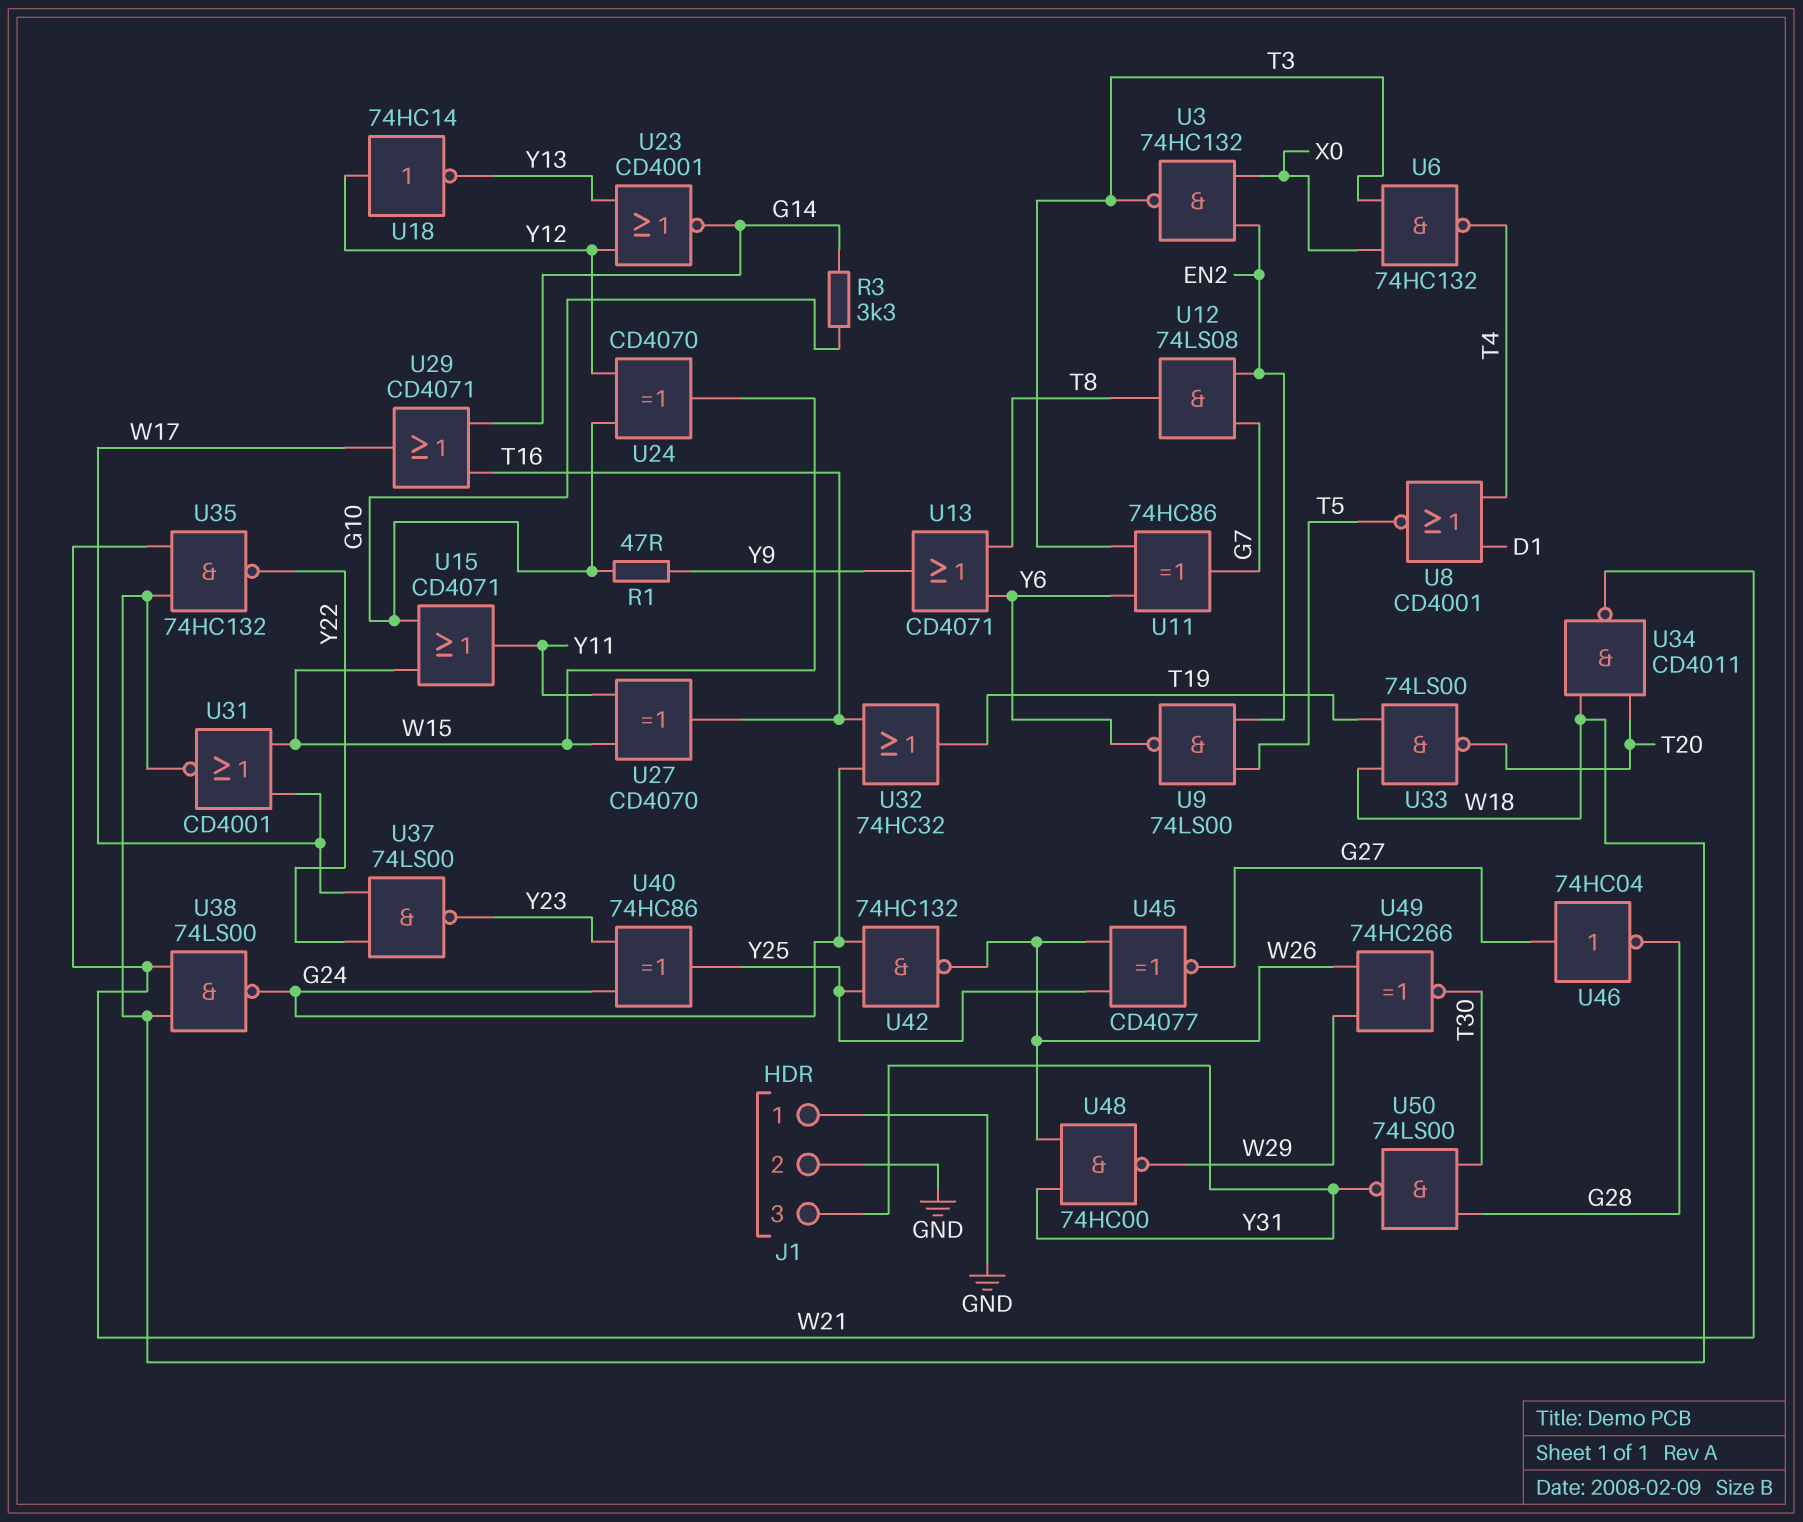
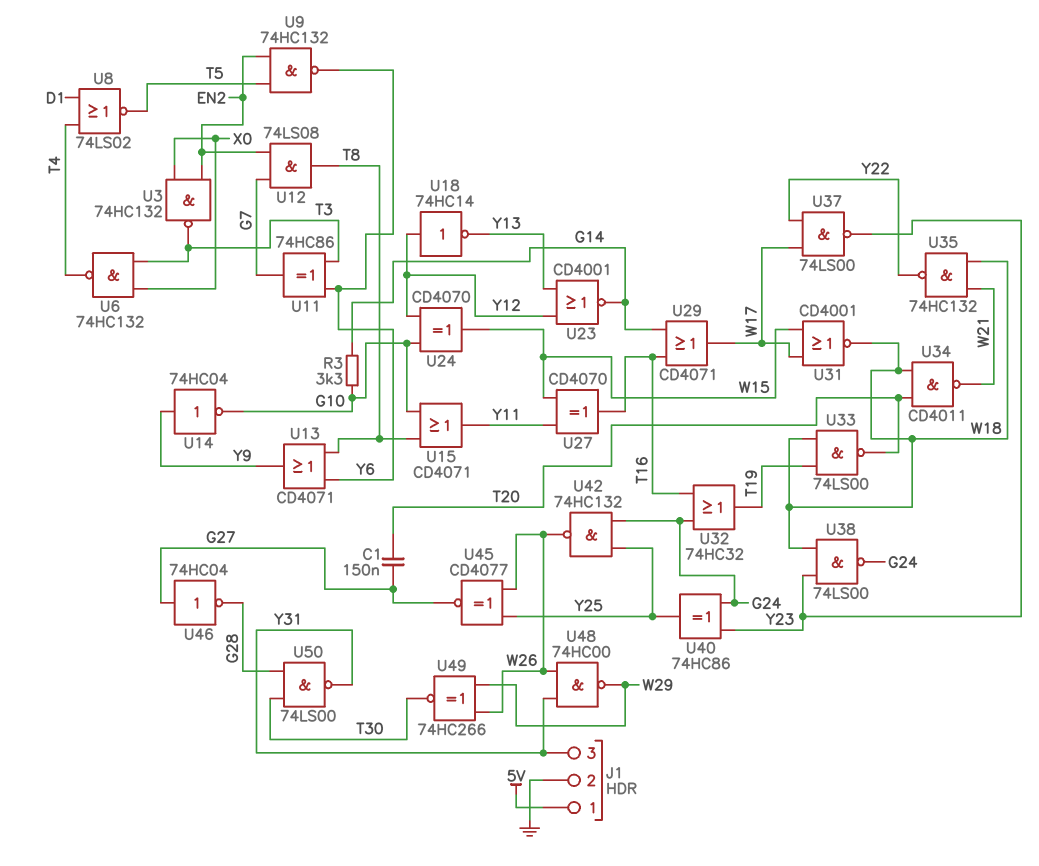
C1: none -> 150nF (G27, T20)
J1 pin 1: GND -> 5V
R1: 47 (G10, Y9) -> none
U8: NOR CD4001 (in D1, in T4, out T5) -> NOR 74LS02 (in D1, in T4, out T5)
U9: NAND 74LS00 (in EN2, in T5, out Y6) -> NAND 74HC132 (in EN2, in T5, out Y6)
U14: none -> NOT 74HC04 (in Y9, out G10)
U15: OR CD4071 (in G10, in W15, out Y11) -> OR CD4071 (in G10, in T8, out Y11)
U38: NAND 74LS00 (in W18, in W21, out G24) -> NAND 74LS00 (in W18, in Y23, out G24)

